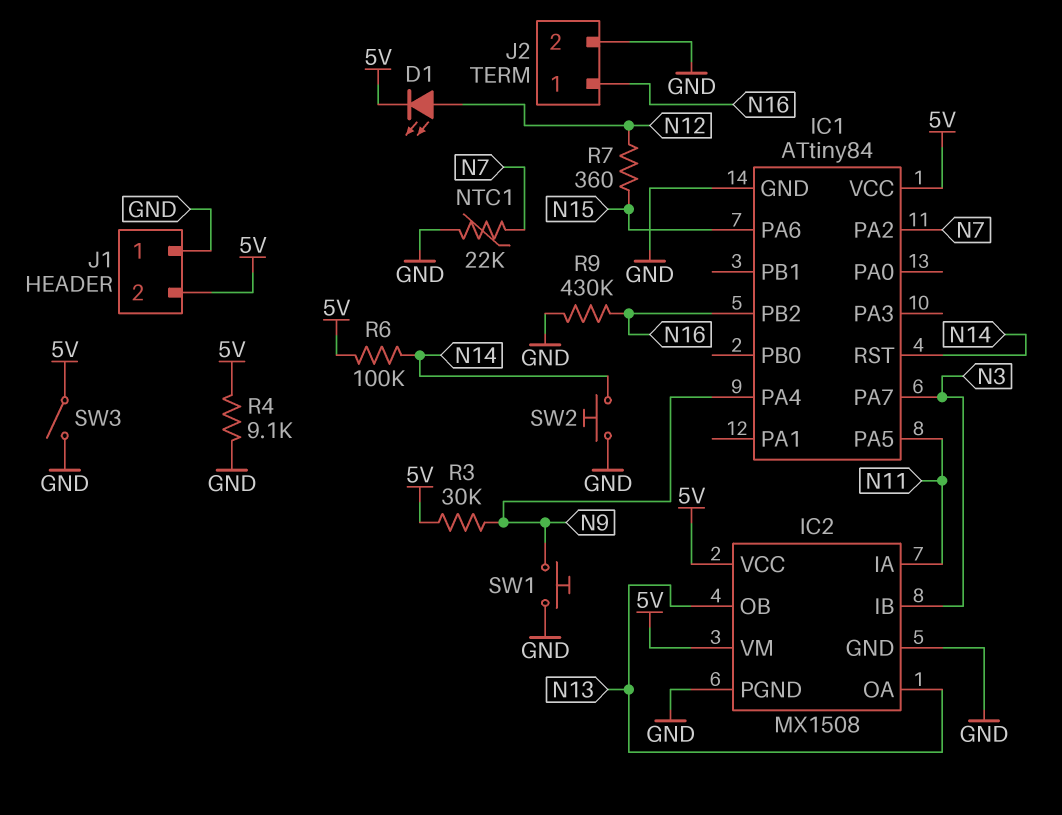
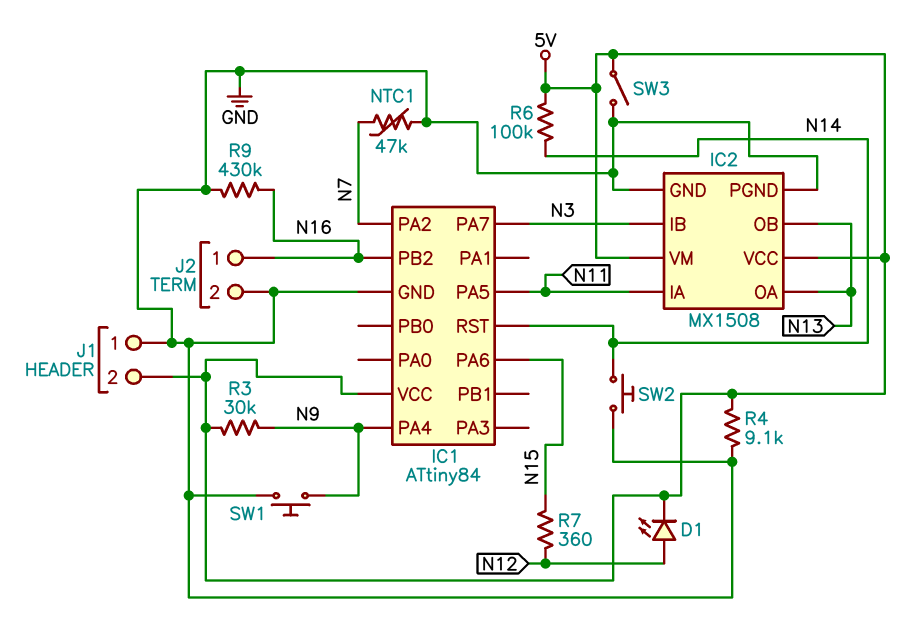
NTC1: 22k (GND, N7) -> 47k (GND, N7)

